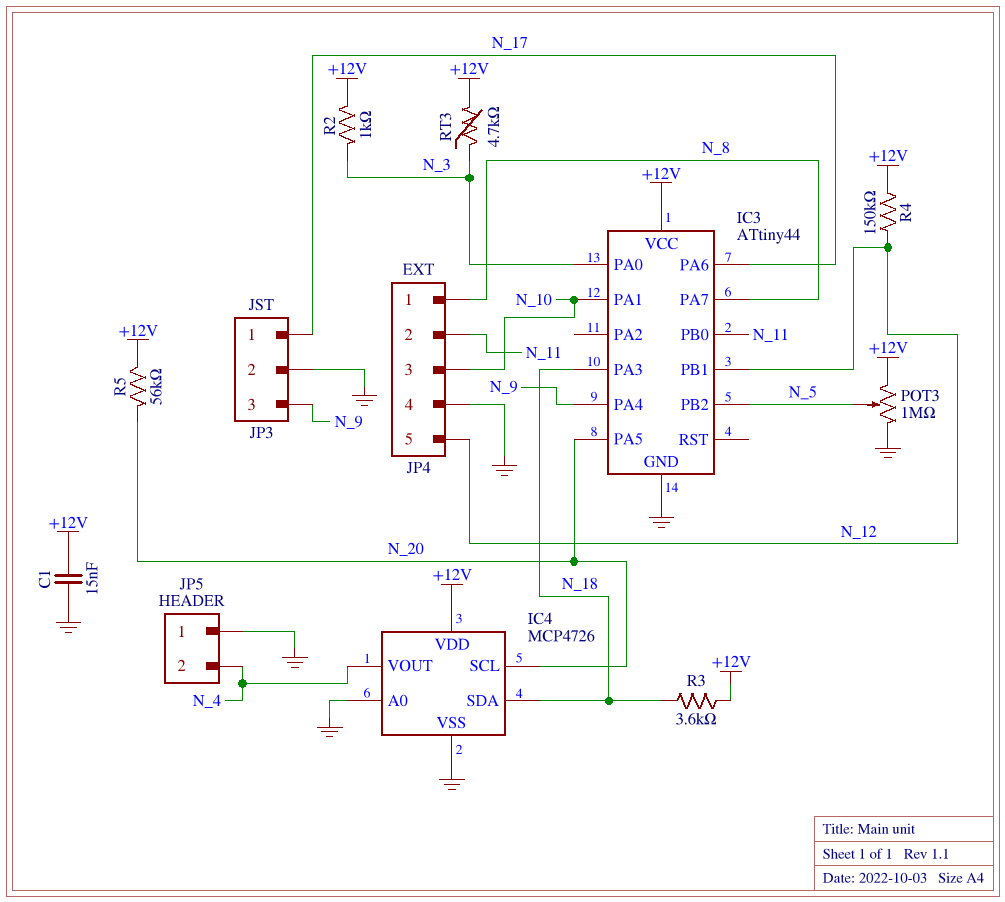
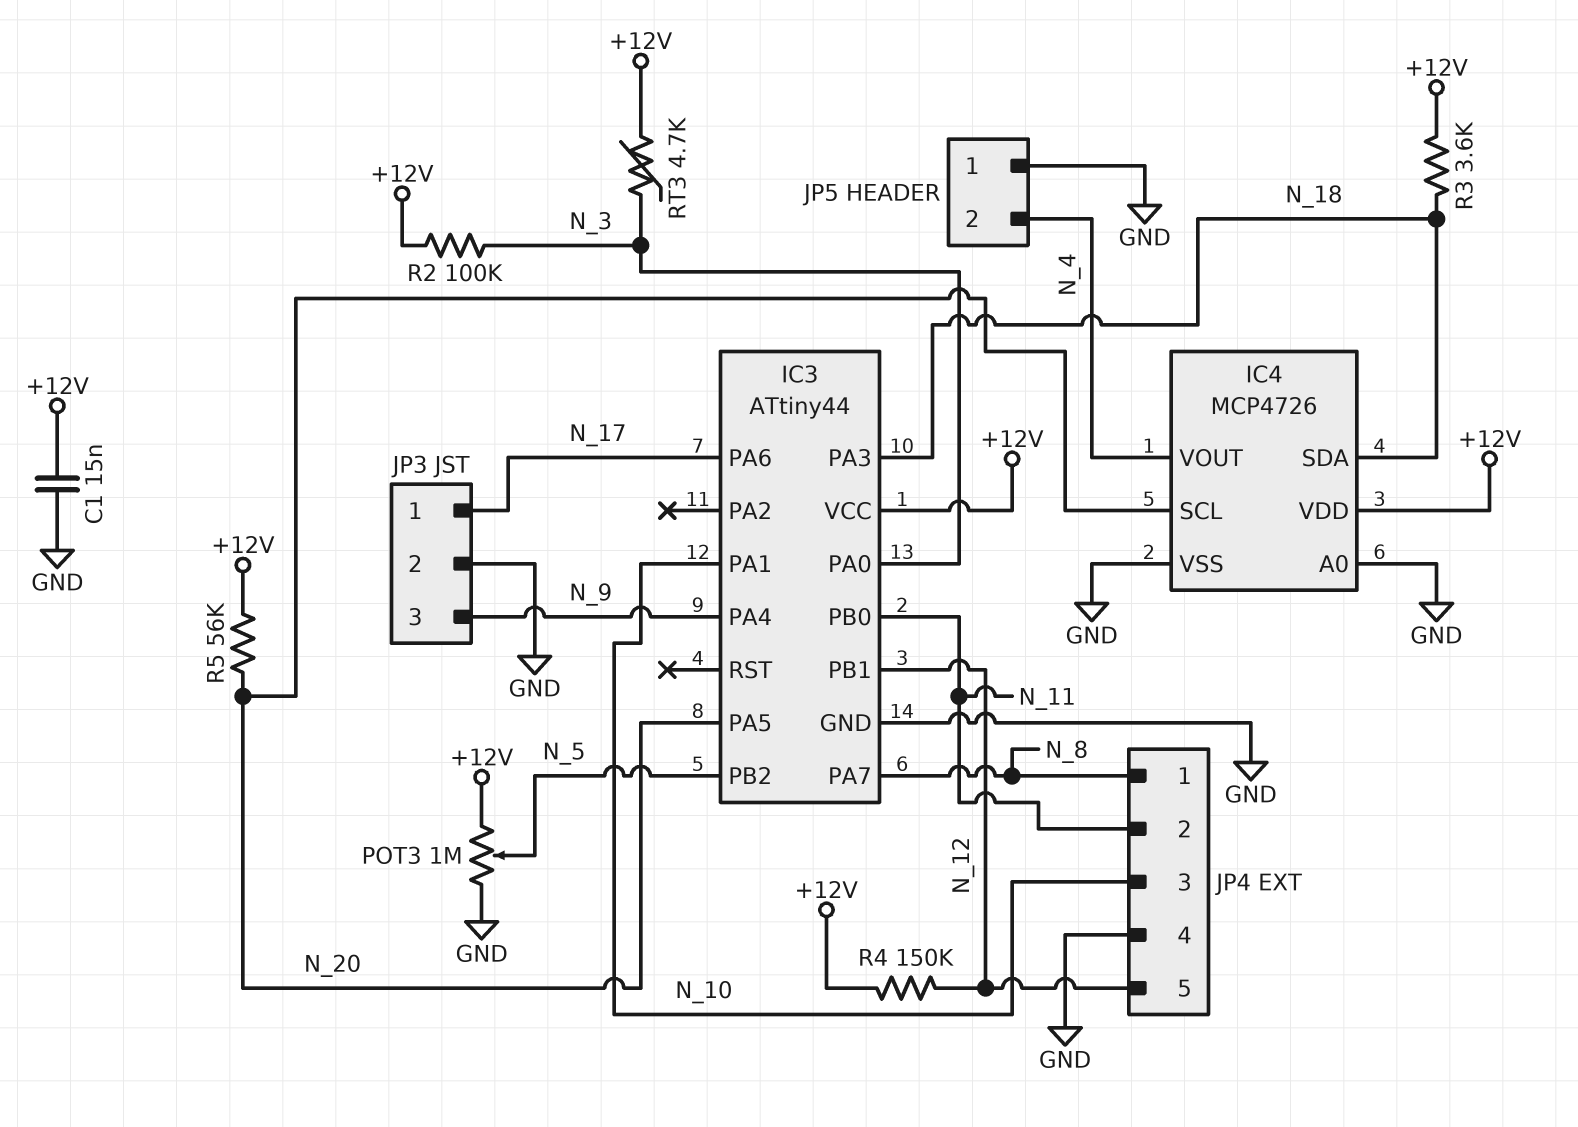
R2: 1k (+12V, N_3) -> 100k (+12V, N_3)

